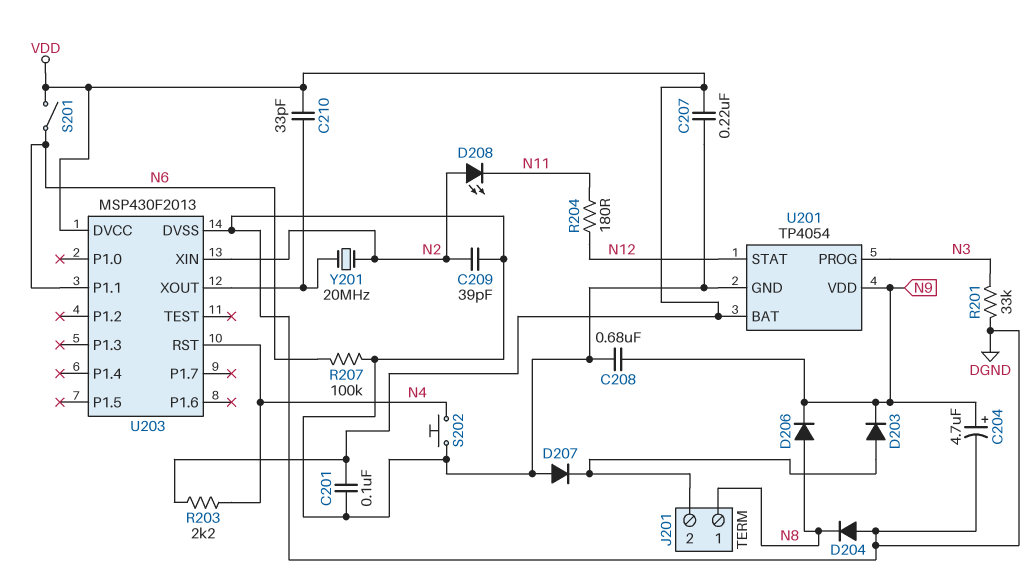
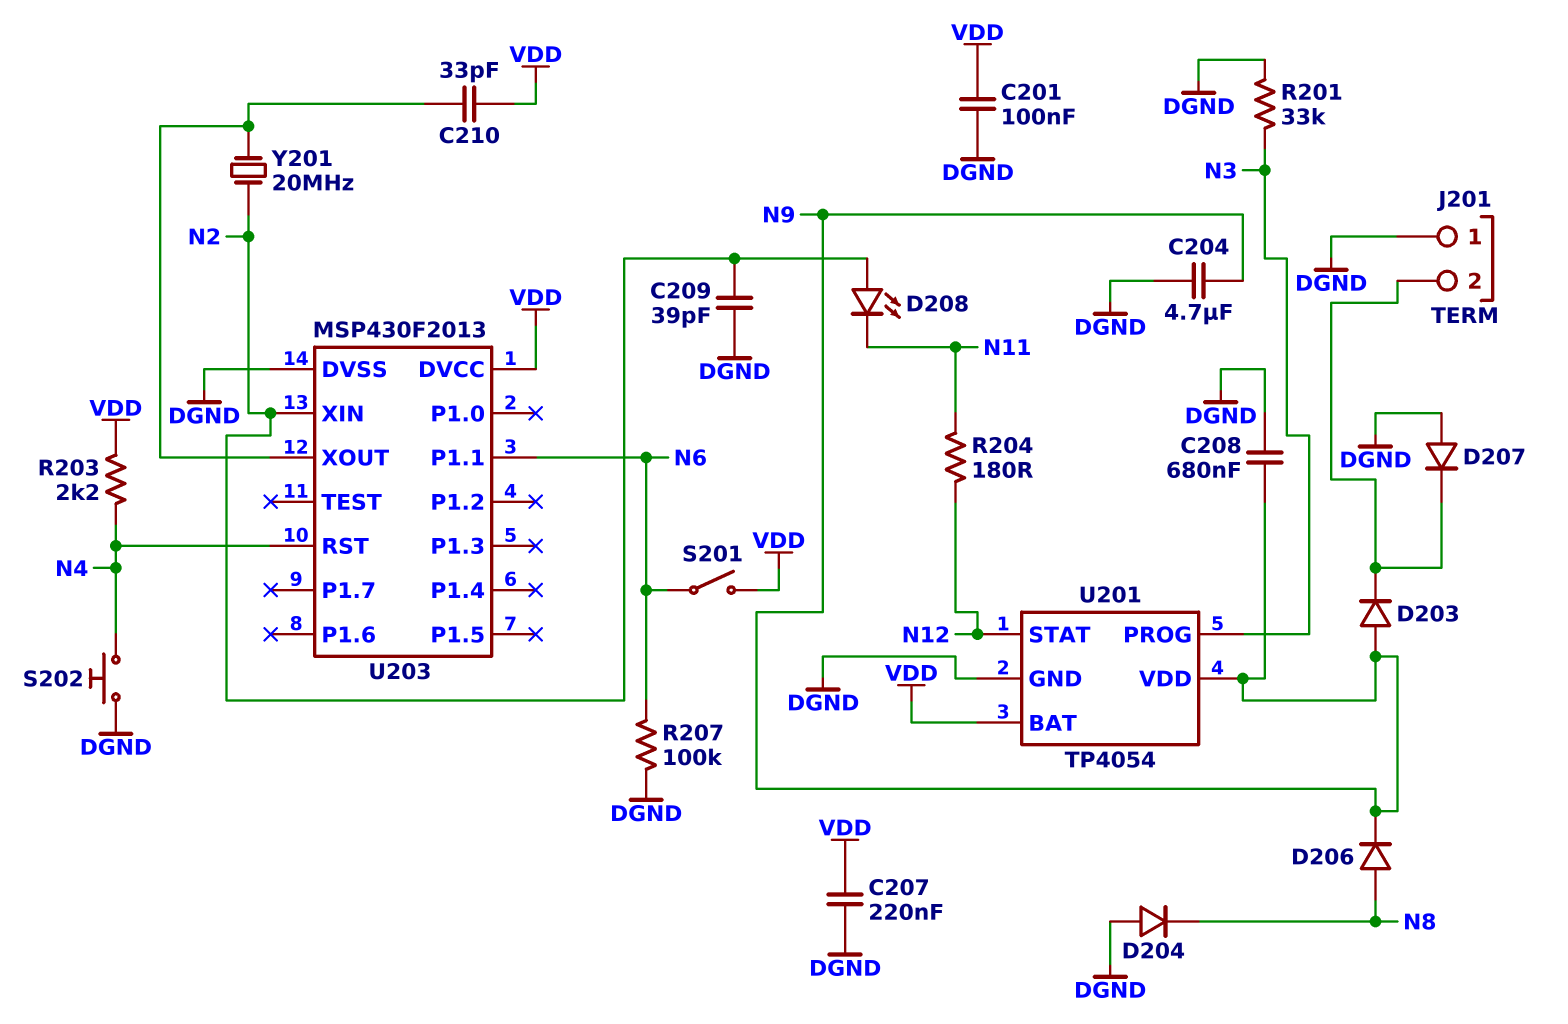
C204: 4.7uF (plus N9, minus DGND) -> 4.7uF (DGND, N9)
D203: diode (A J201/2, K N9) -> diode (A N9, K J201/2)
J201 pin 1: N8 -> DGND

